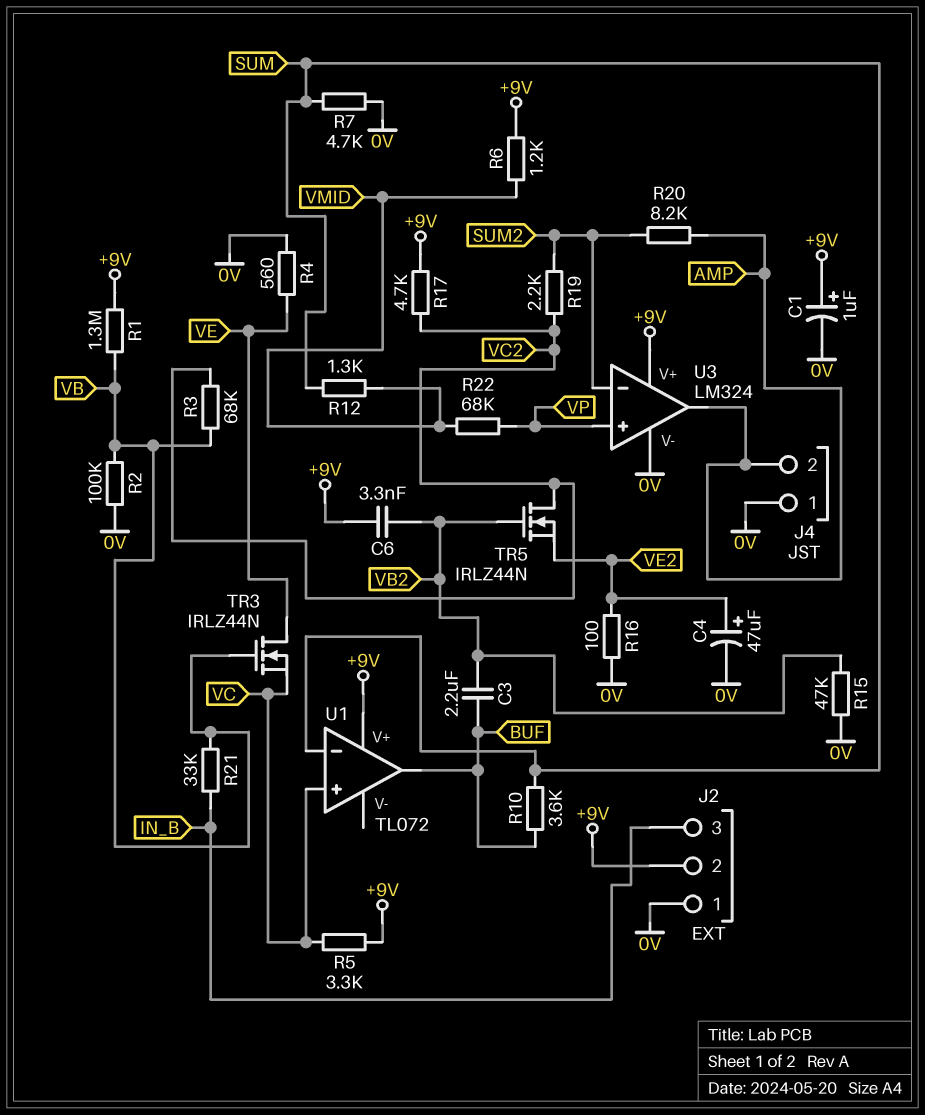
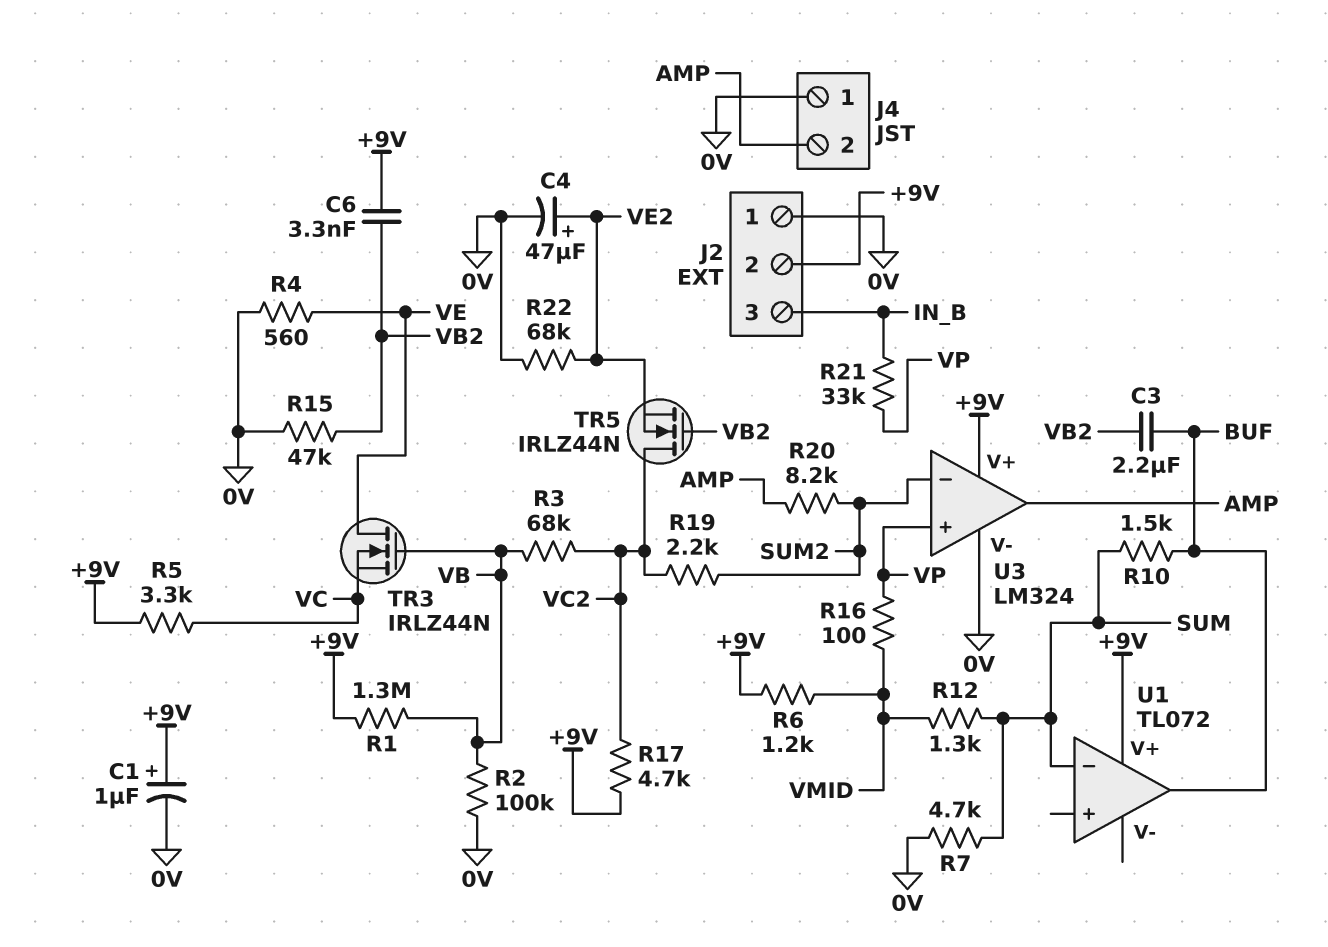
R10: 3.6k (BUF, SUM) -> 1.5k (BUF, SUM)
R16: 100 (0V, VE2) -> 100 (VMID, VP)
R21: 33k (IN_B, VB) -> 33k (IN_B, VP)
R22: 68k (VMID, VP) -> 68k (0V, VE2)
U1 pin in+: VC -> none

